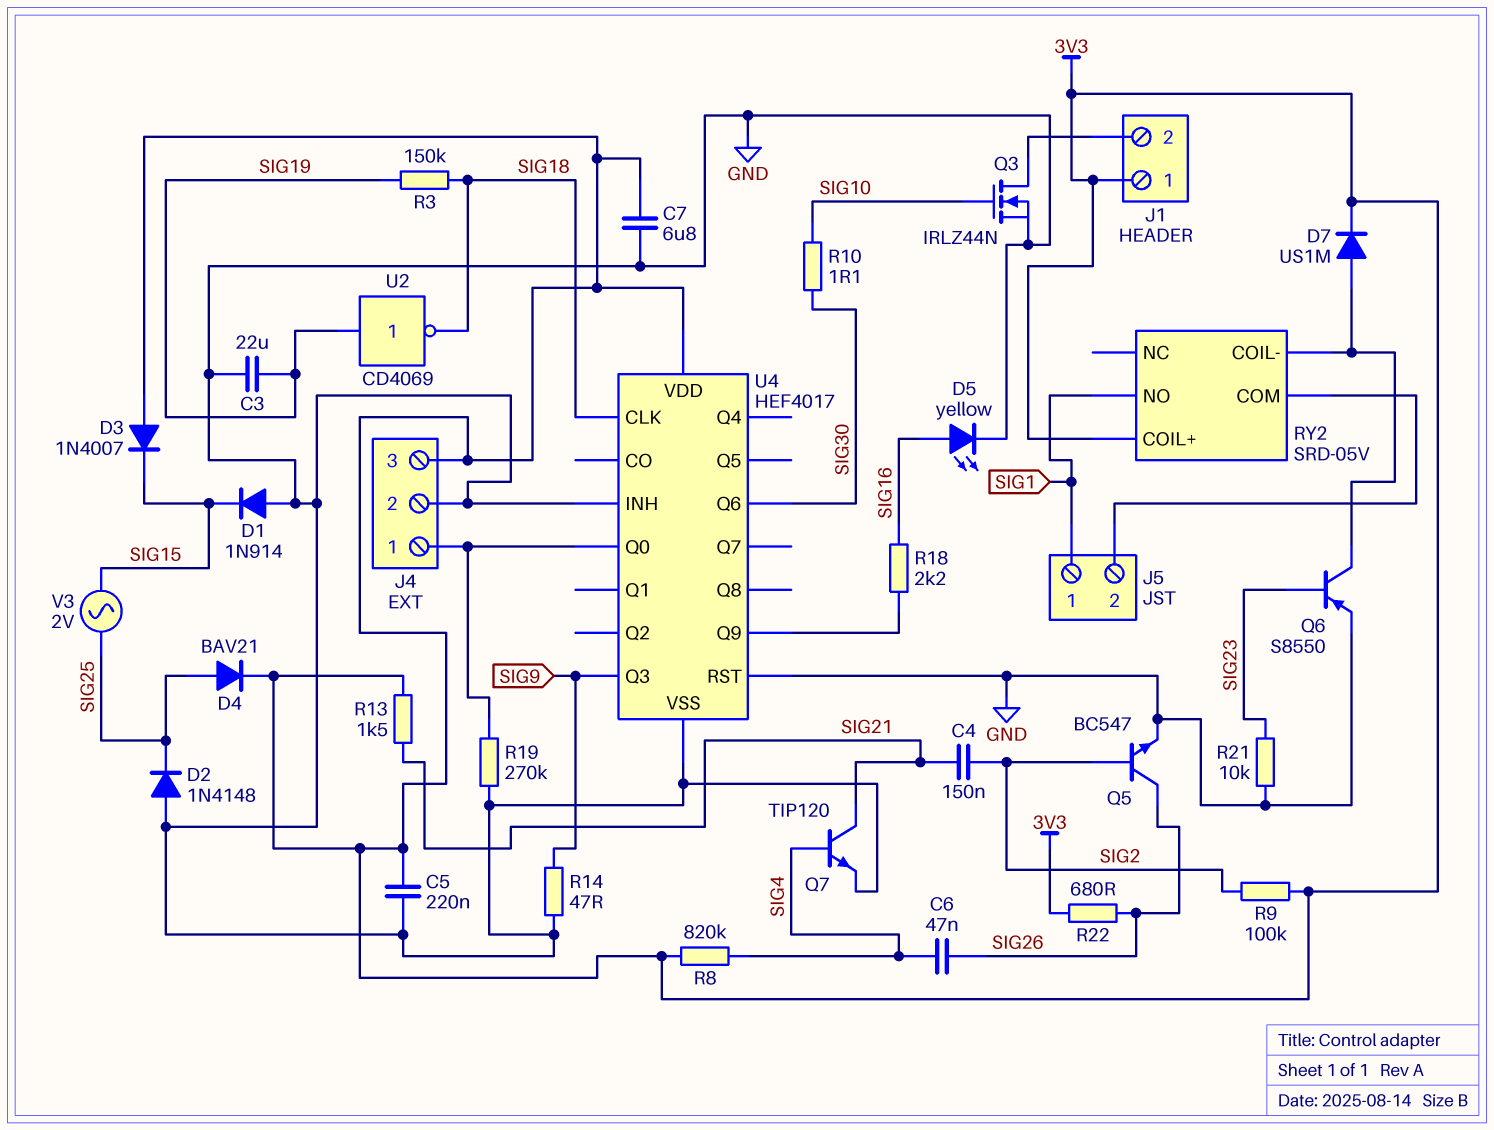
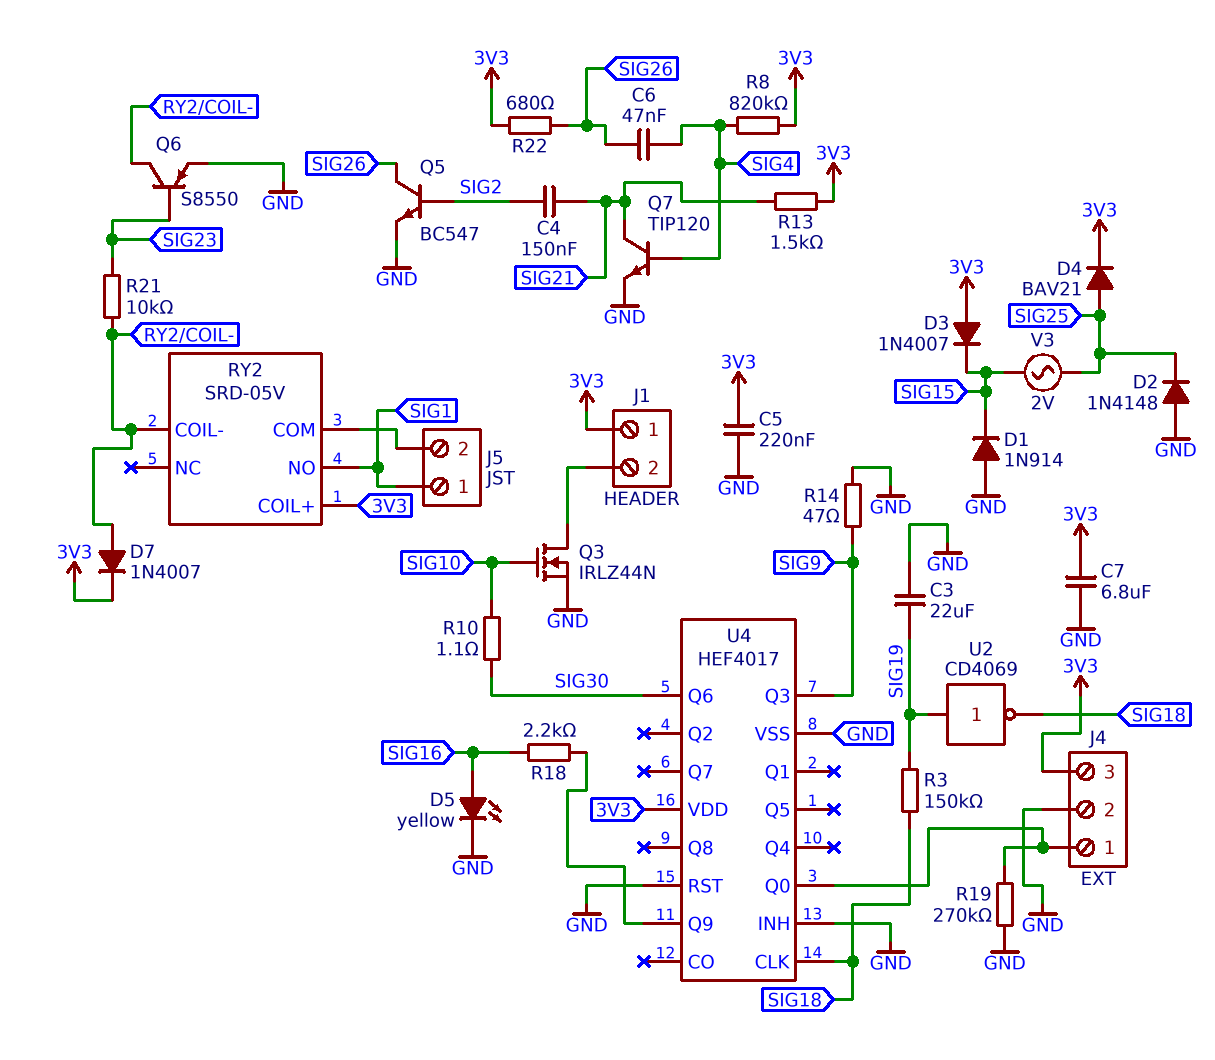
D7: diode US1M (A RY2/COIL-, K 3V3) -> diode 1N4007 (A RY2/COIL-, K 3V3)
R9: 100k (3V3, SIG2) -> none
R21: 10k (GND, SIG23) -> 10k (RY2/COIL-, SIG23)

